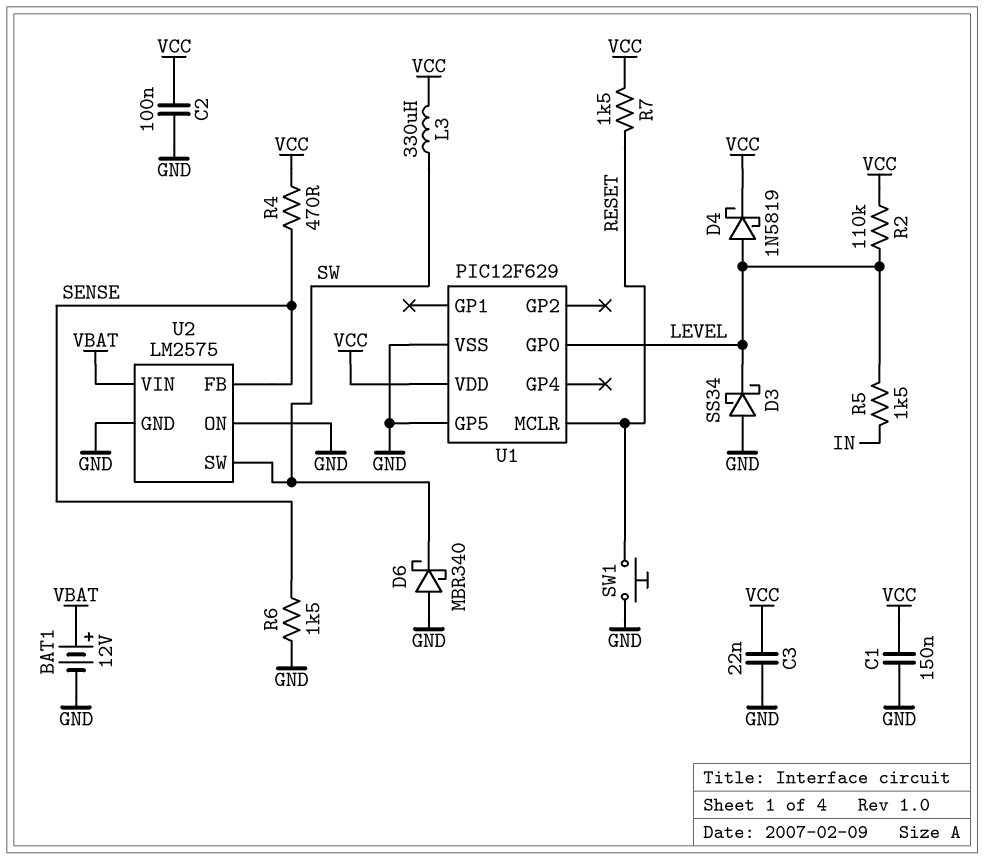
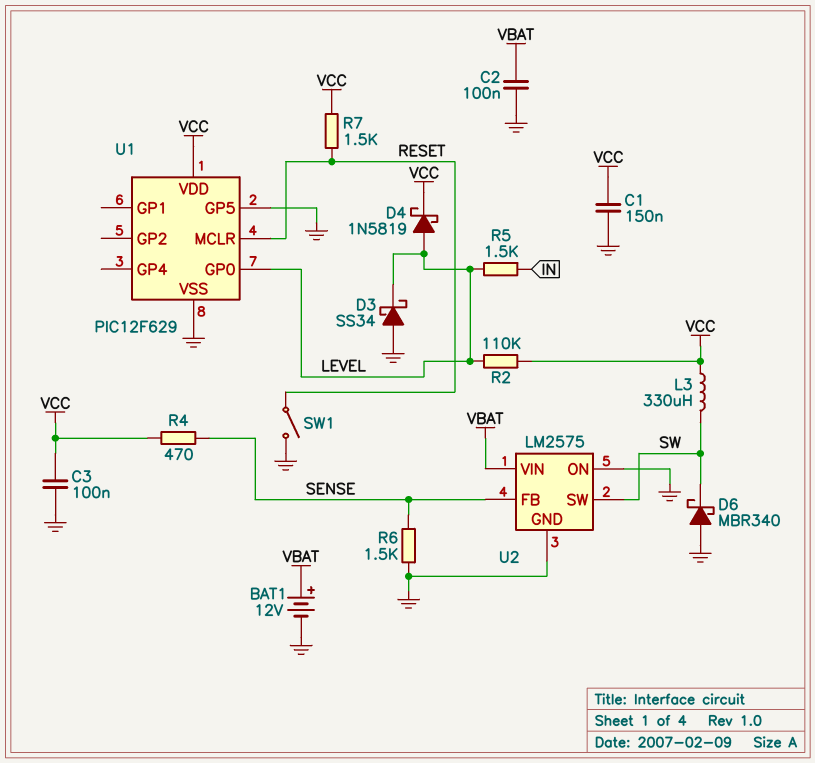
C2: 100nF (GND, VCC) -> 100nF (GND, VBAT)
C3: 22nF (GND, VCC) -> 100nF (GND, VCC)
SW1: button (GND, RESET) -> switch (GND, RESET)

